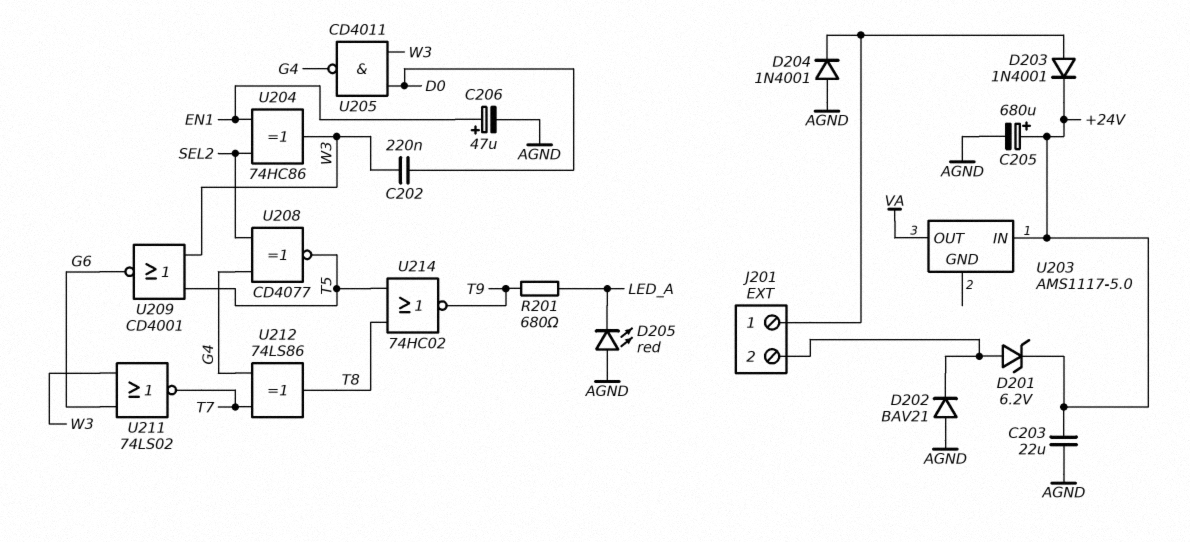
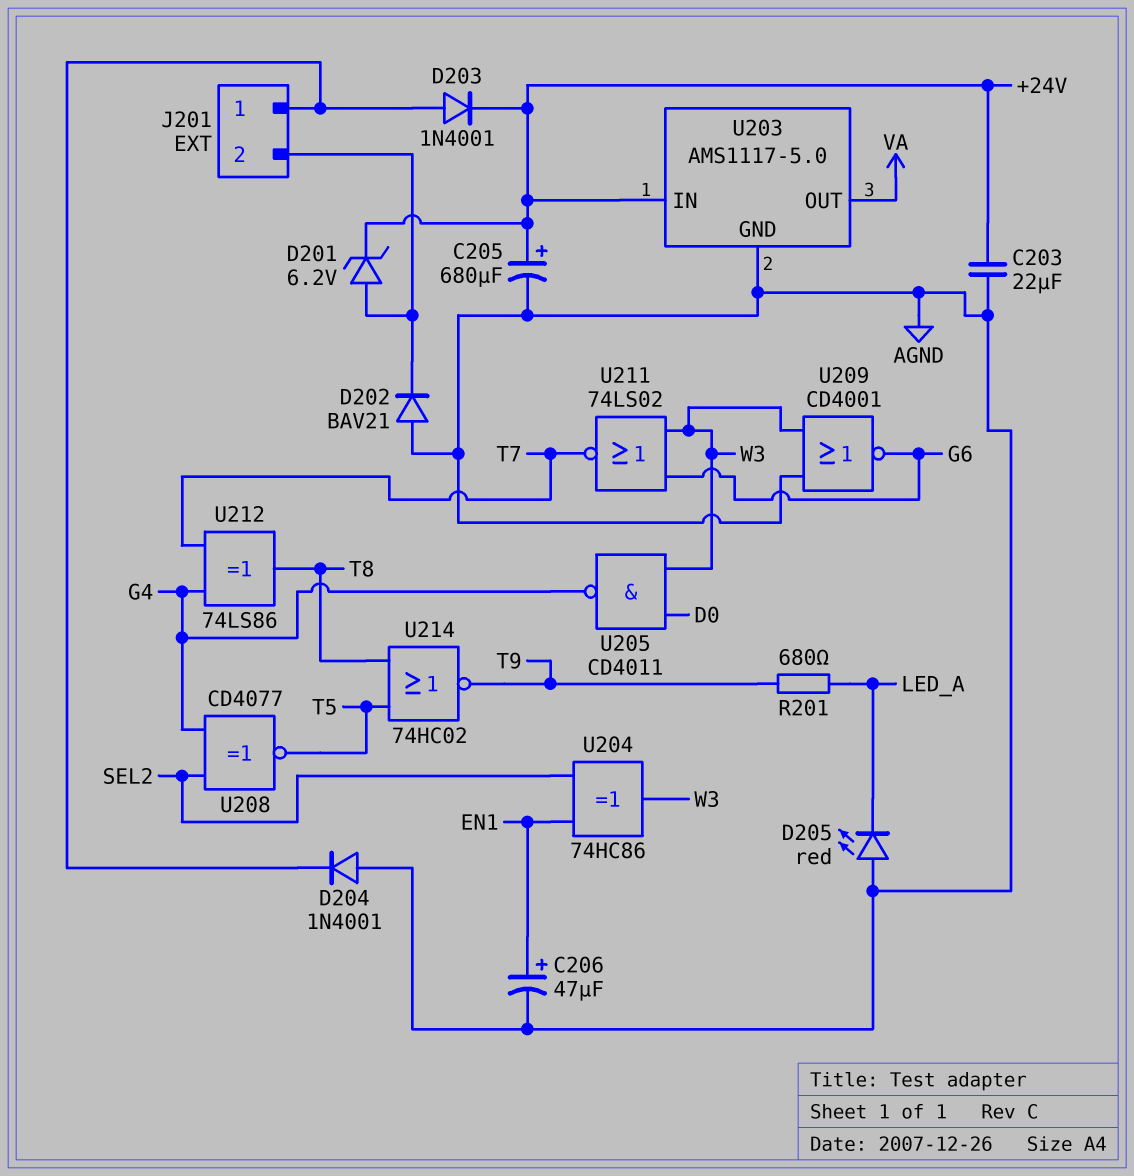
C202: 220nF (D0, W3) -> none
U203 pin GND: none -> AGND
U209: NOR CD4001 (in T5, in W3, out G6) -> NOR CD4001 (in AGND, in W3, out G6)

